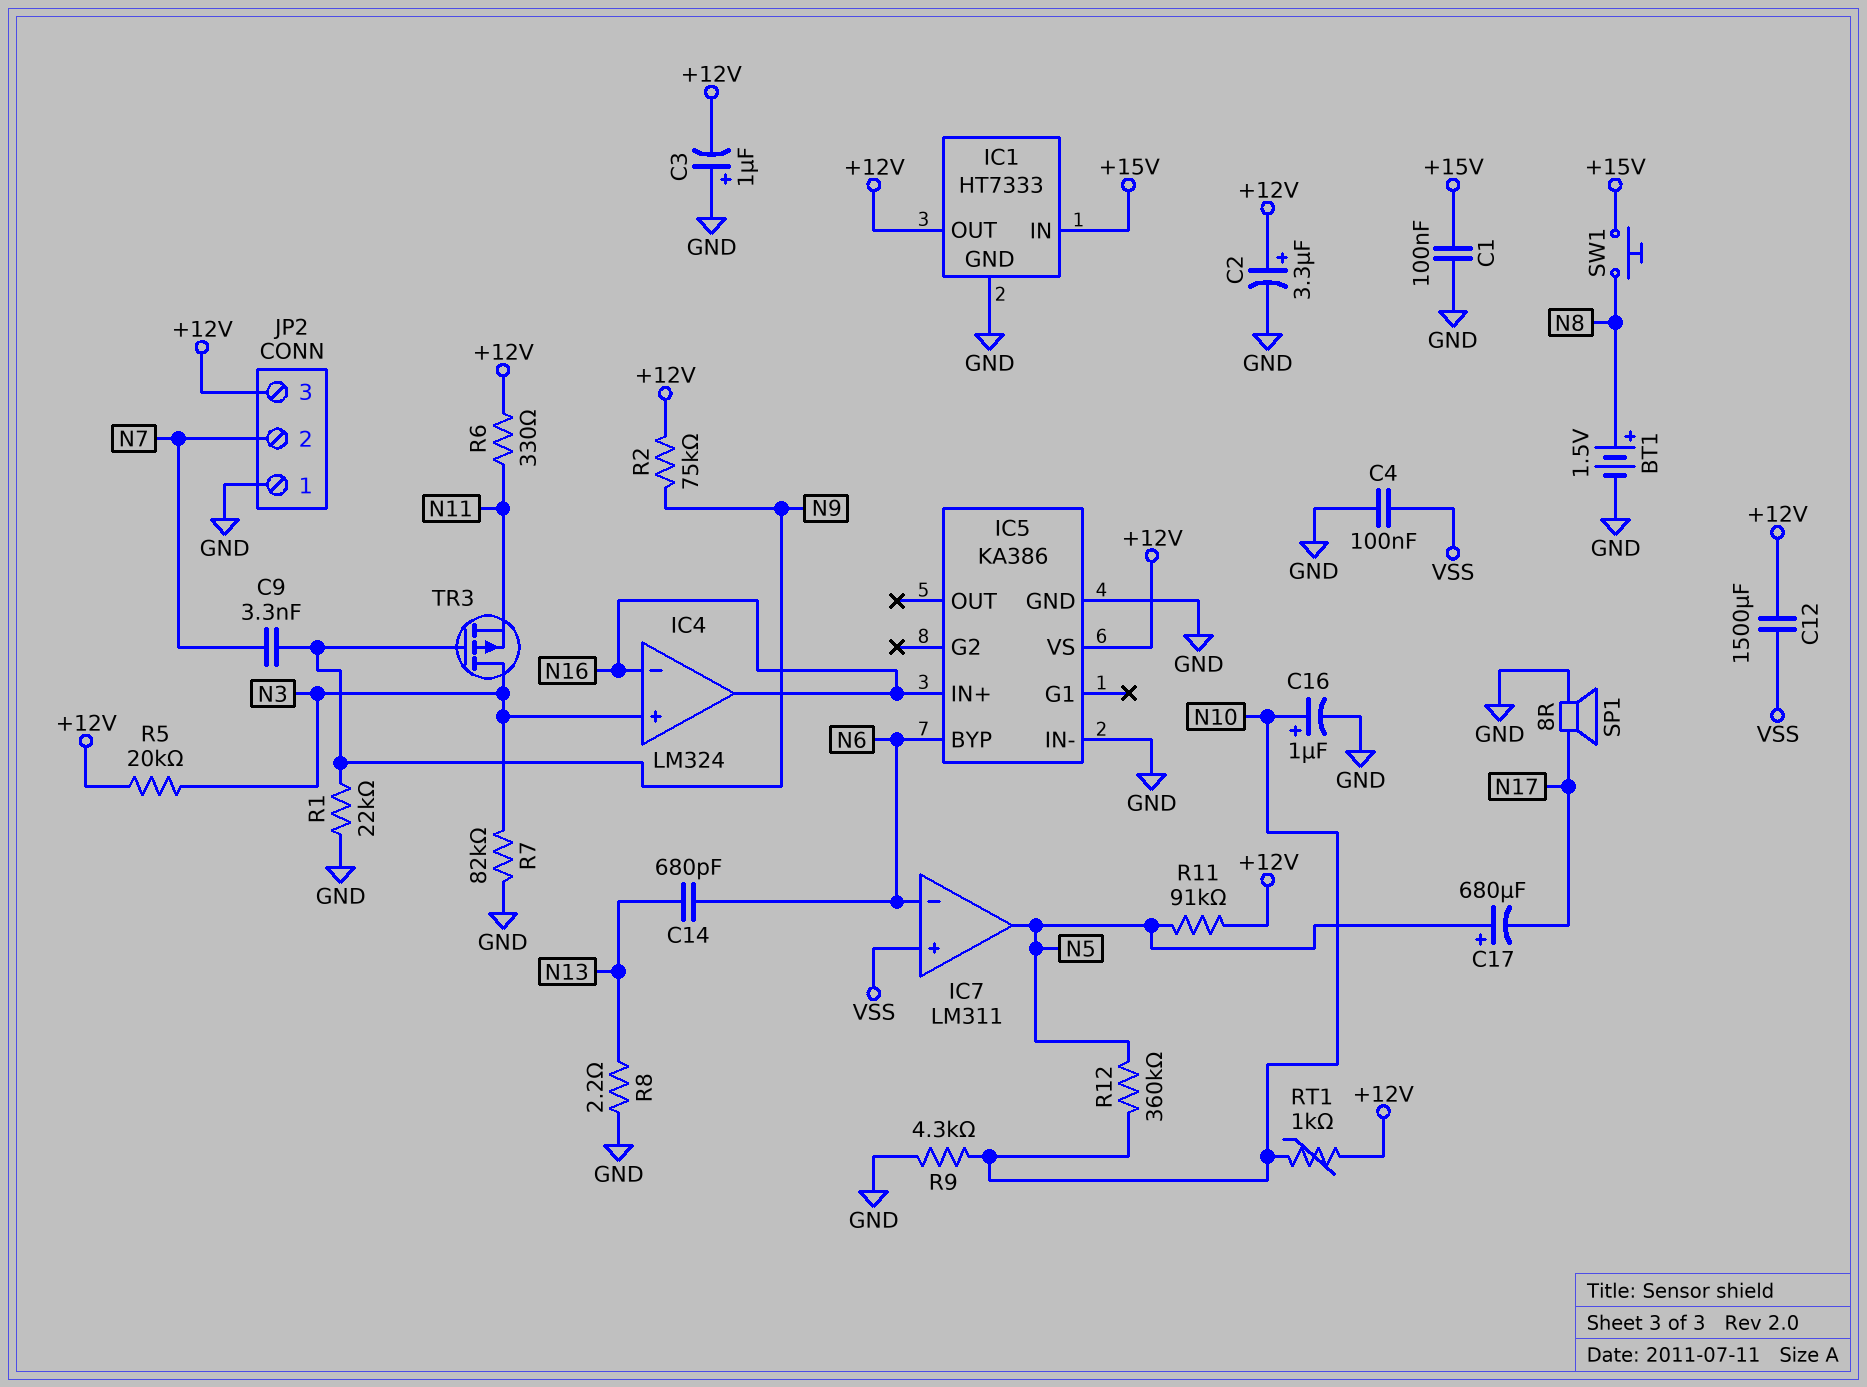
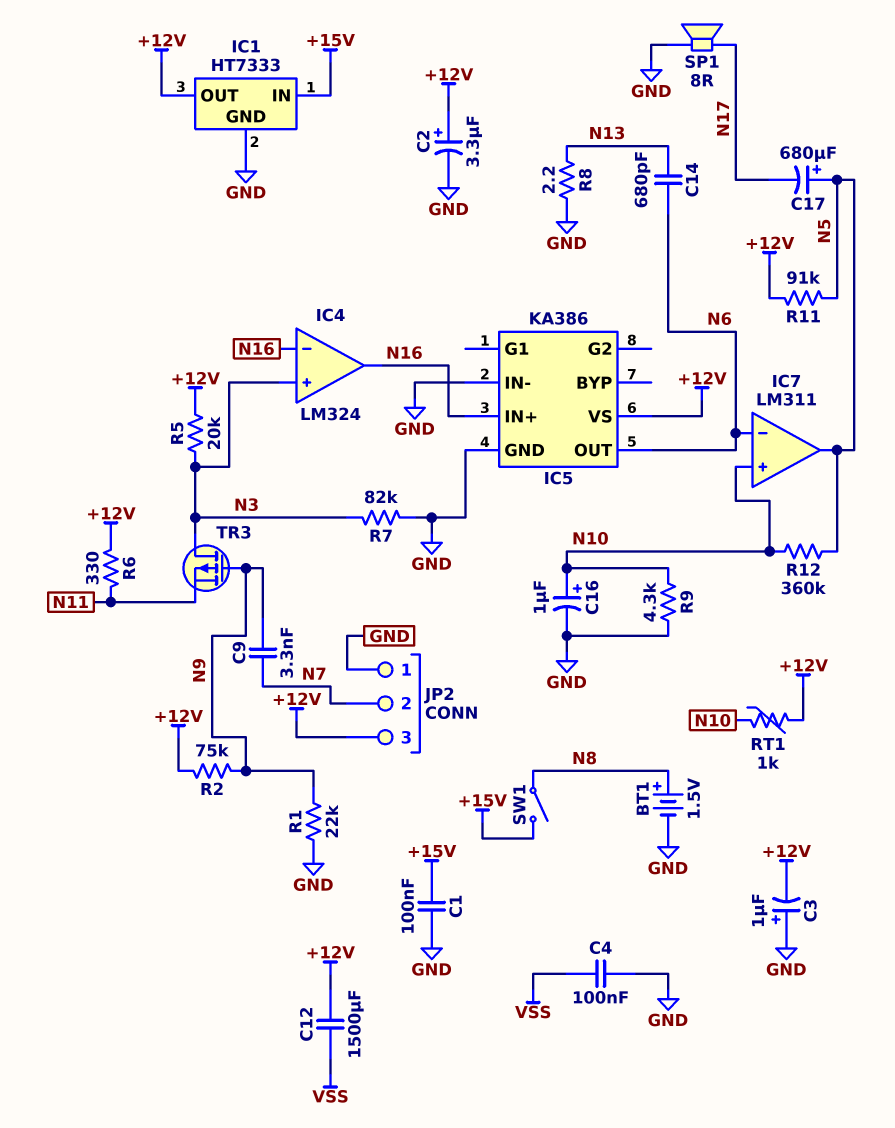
IC5 pin BYP: N6 -> none
IC5 pin OUT: none -> N6
IC7 pin in+: VSS -> N10
SW1: button (+15V, N8) -> switch (+15V, N8)

